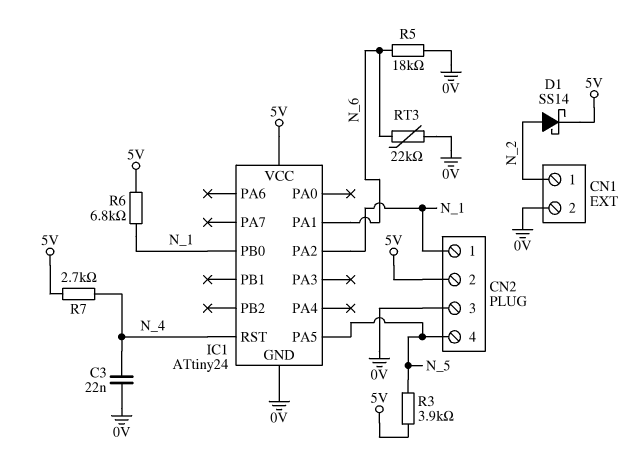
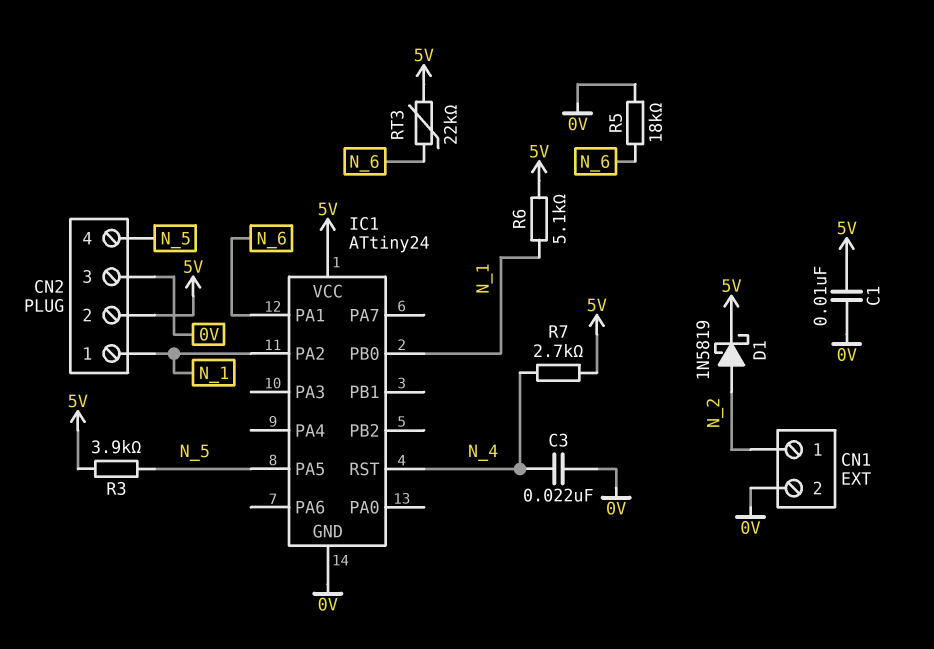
C1: none -> 10nF (0V, 5V)
D1: schottky SS14 (A N_2, K 5V) -> schottky 1N5819 (A N_2, K 5V)
R6: 6.8k (5V, N_1) -> 5.1k (5V, N_1)
RT3: 22k (0V, N_6) -> 22k (5V, N_6)

